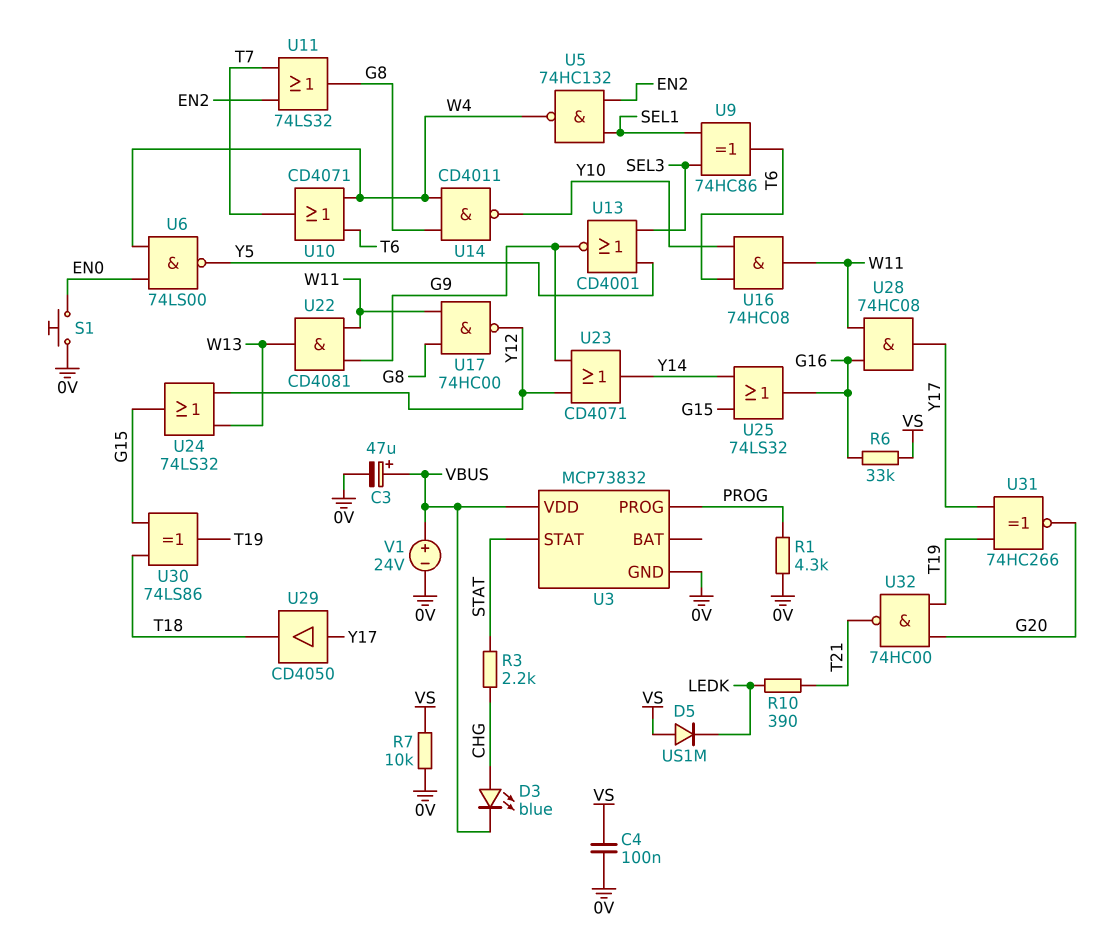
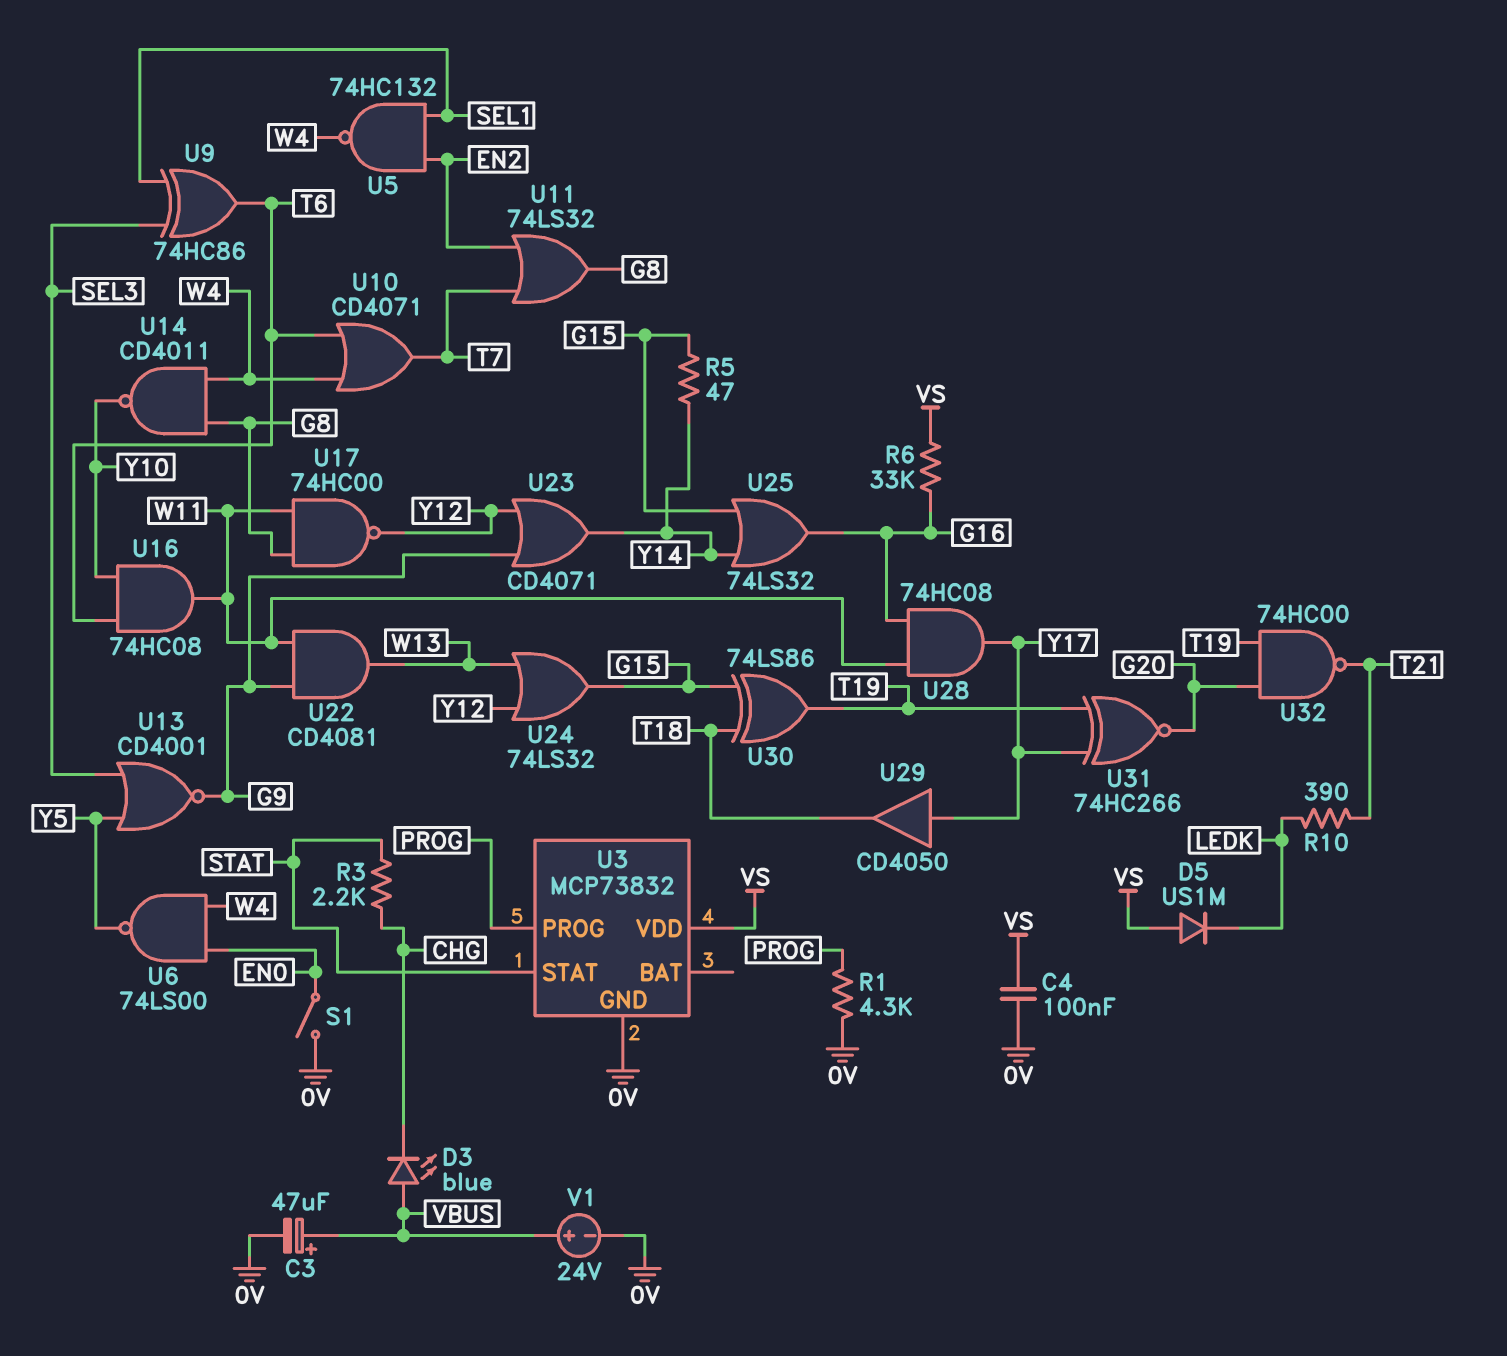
D3: LED blue (A CHG, K VBUS) -> LED blue (A VBUS, K CHG)
R5: none -> 47 (G15, Y14)
R7: 10k (0V, VS) -> none
S1: button (0V, EN0) -> switch (0V, EN0)
U3 pin VDD: VBUS -> VS

